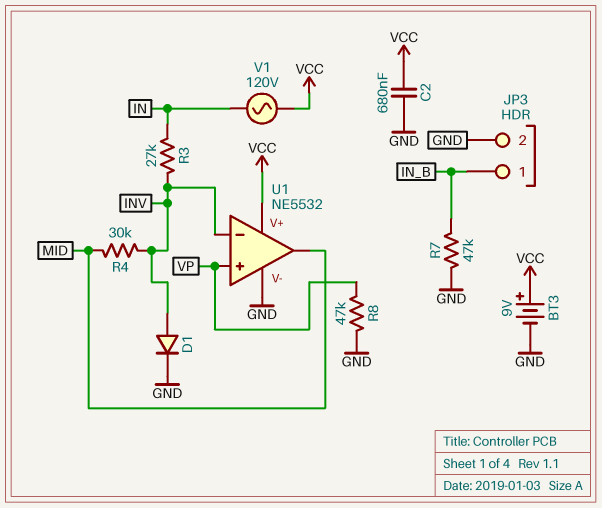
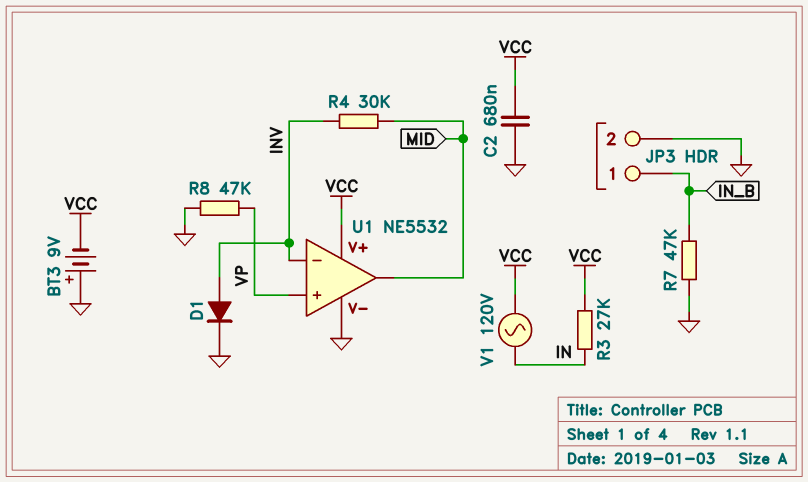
BT3: 9V (plus VCC, minus GND) -> 9V (plus GND, minus VCC)
R3: 27k (IN, INV) -> 27k (IN, VCC)

